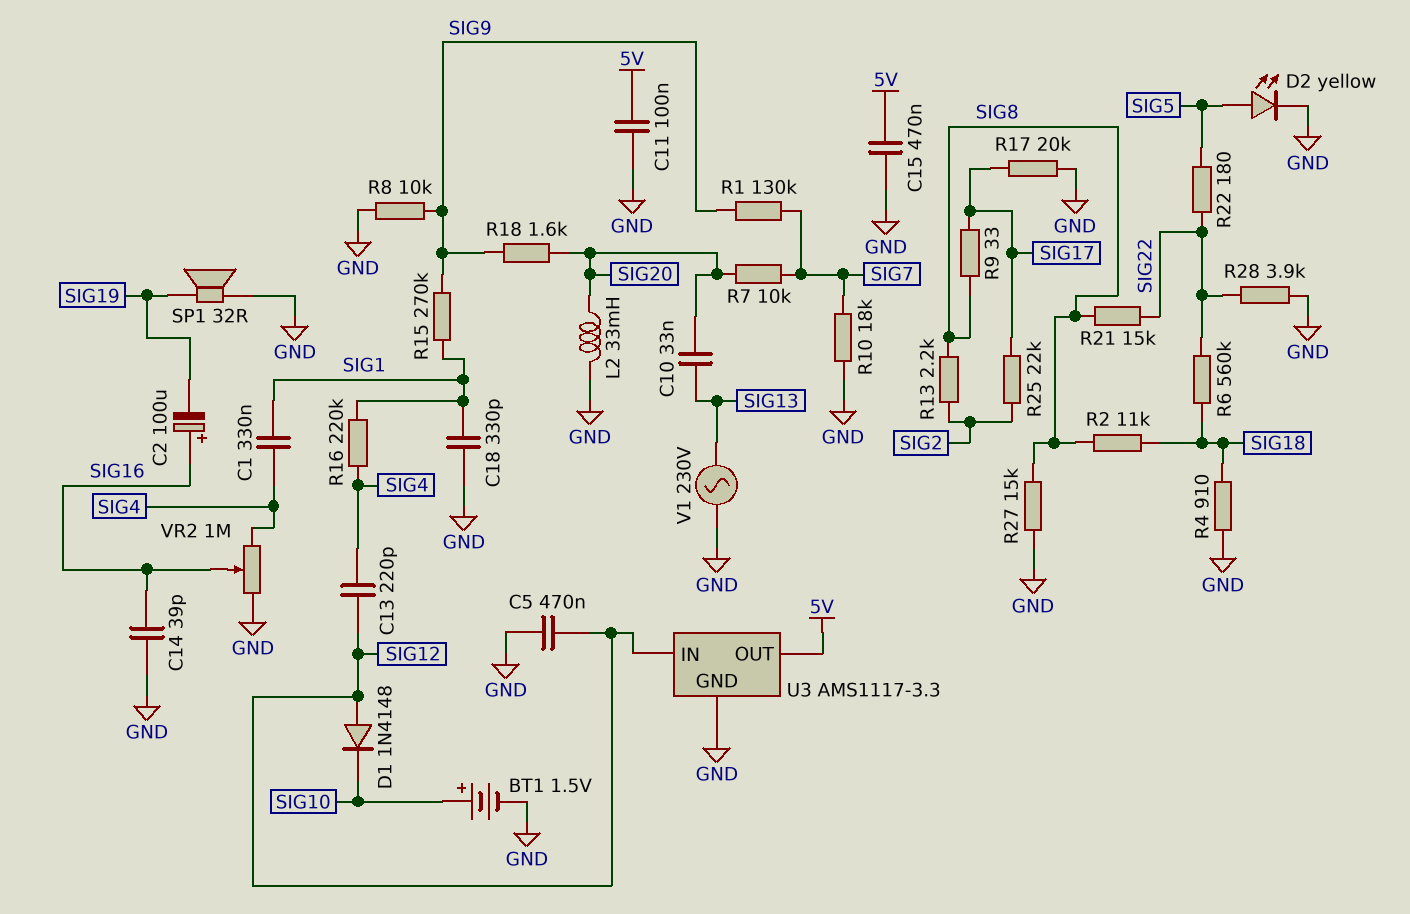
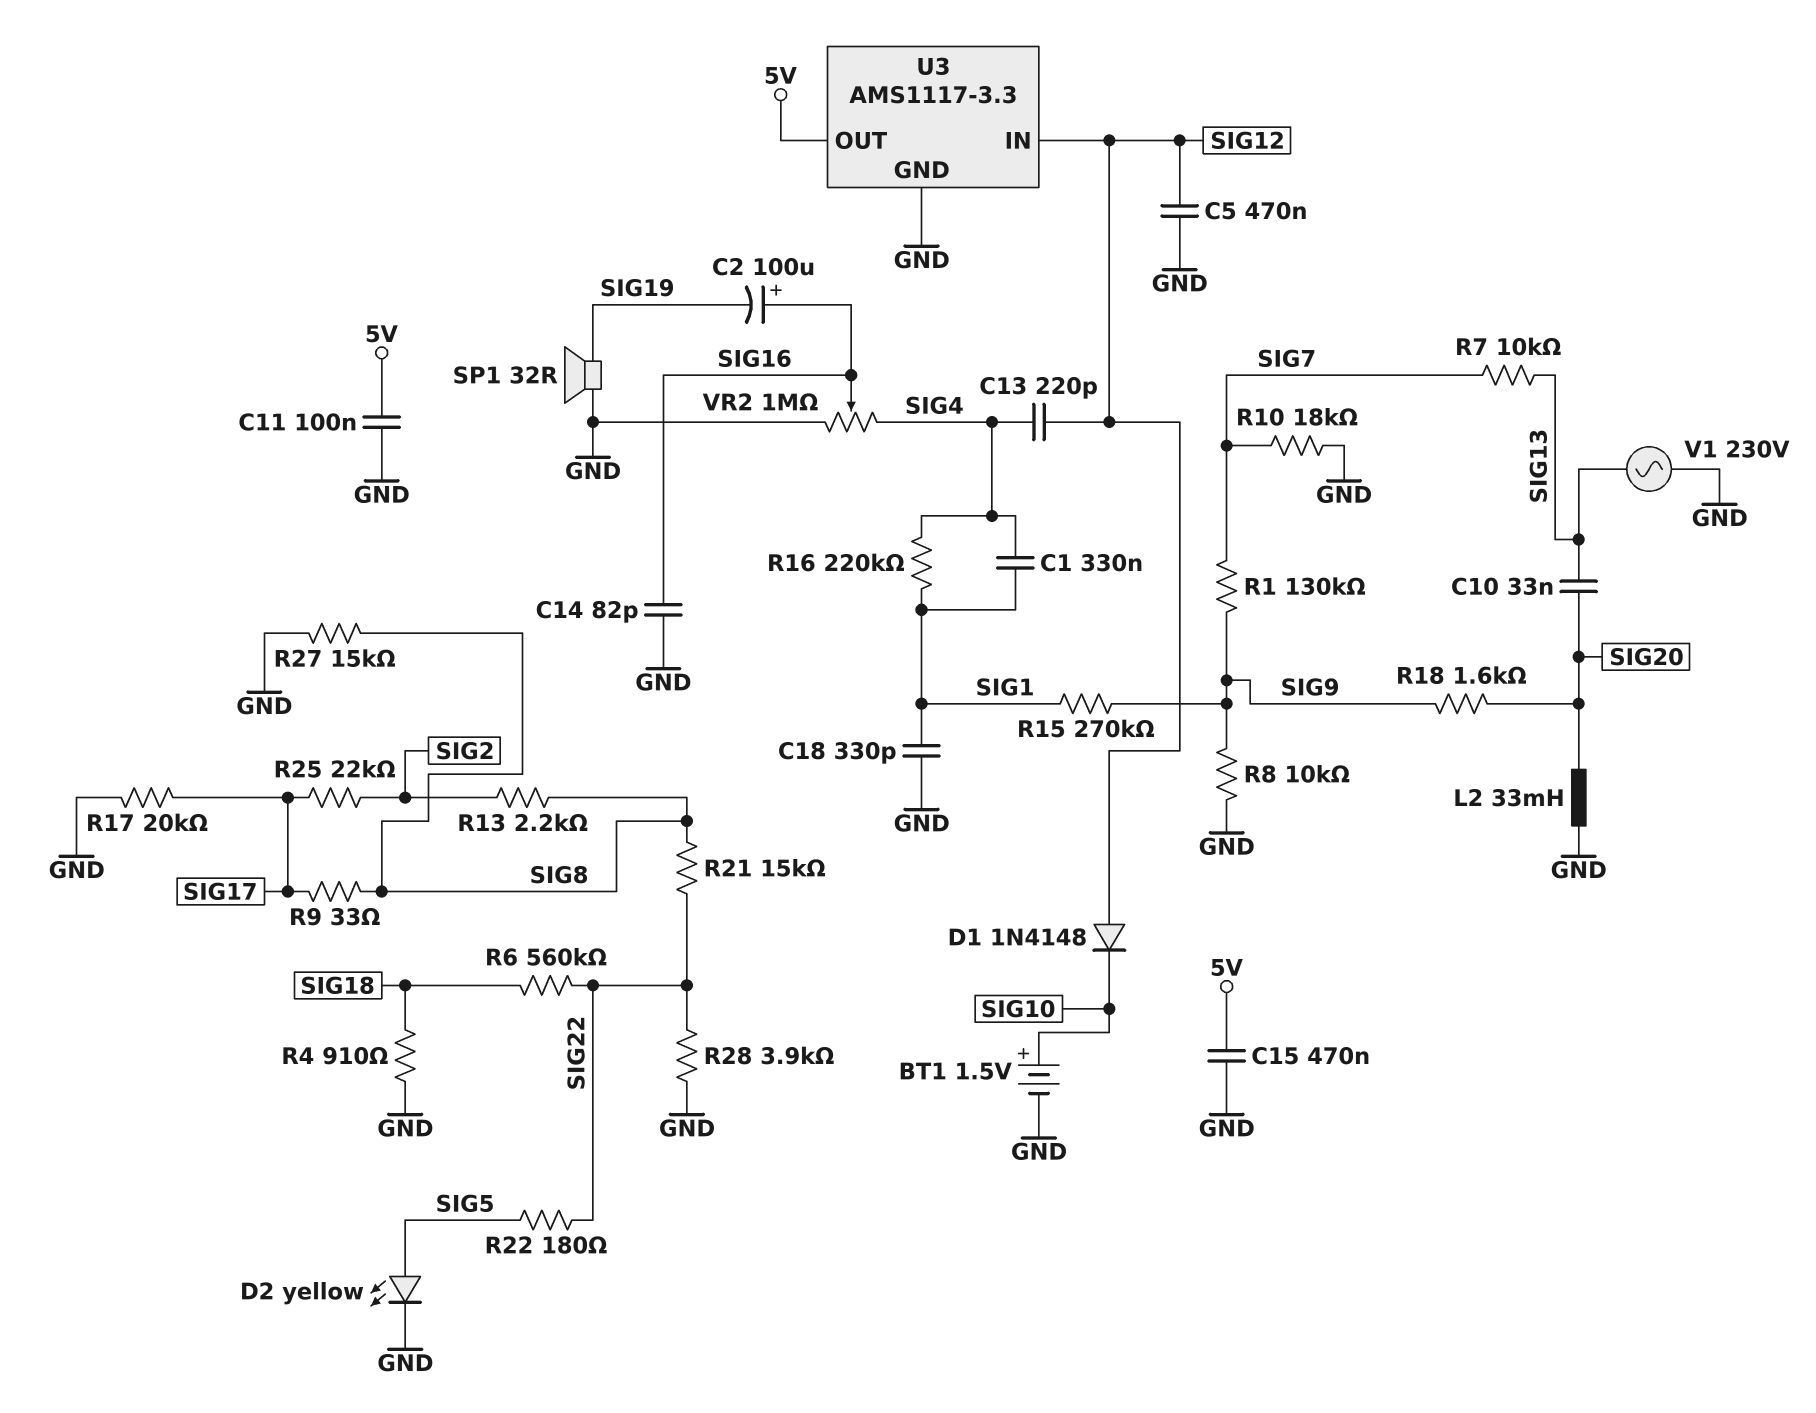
C14: 39pF (GND, SIG16) -> 82pF (GND, SIG16)
R2: 11k (SIG8, SIG18) -> none
R7: 10k (SIG7, SIG20) -> 10k (SIG7, SIG13)

